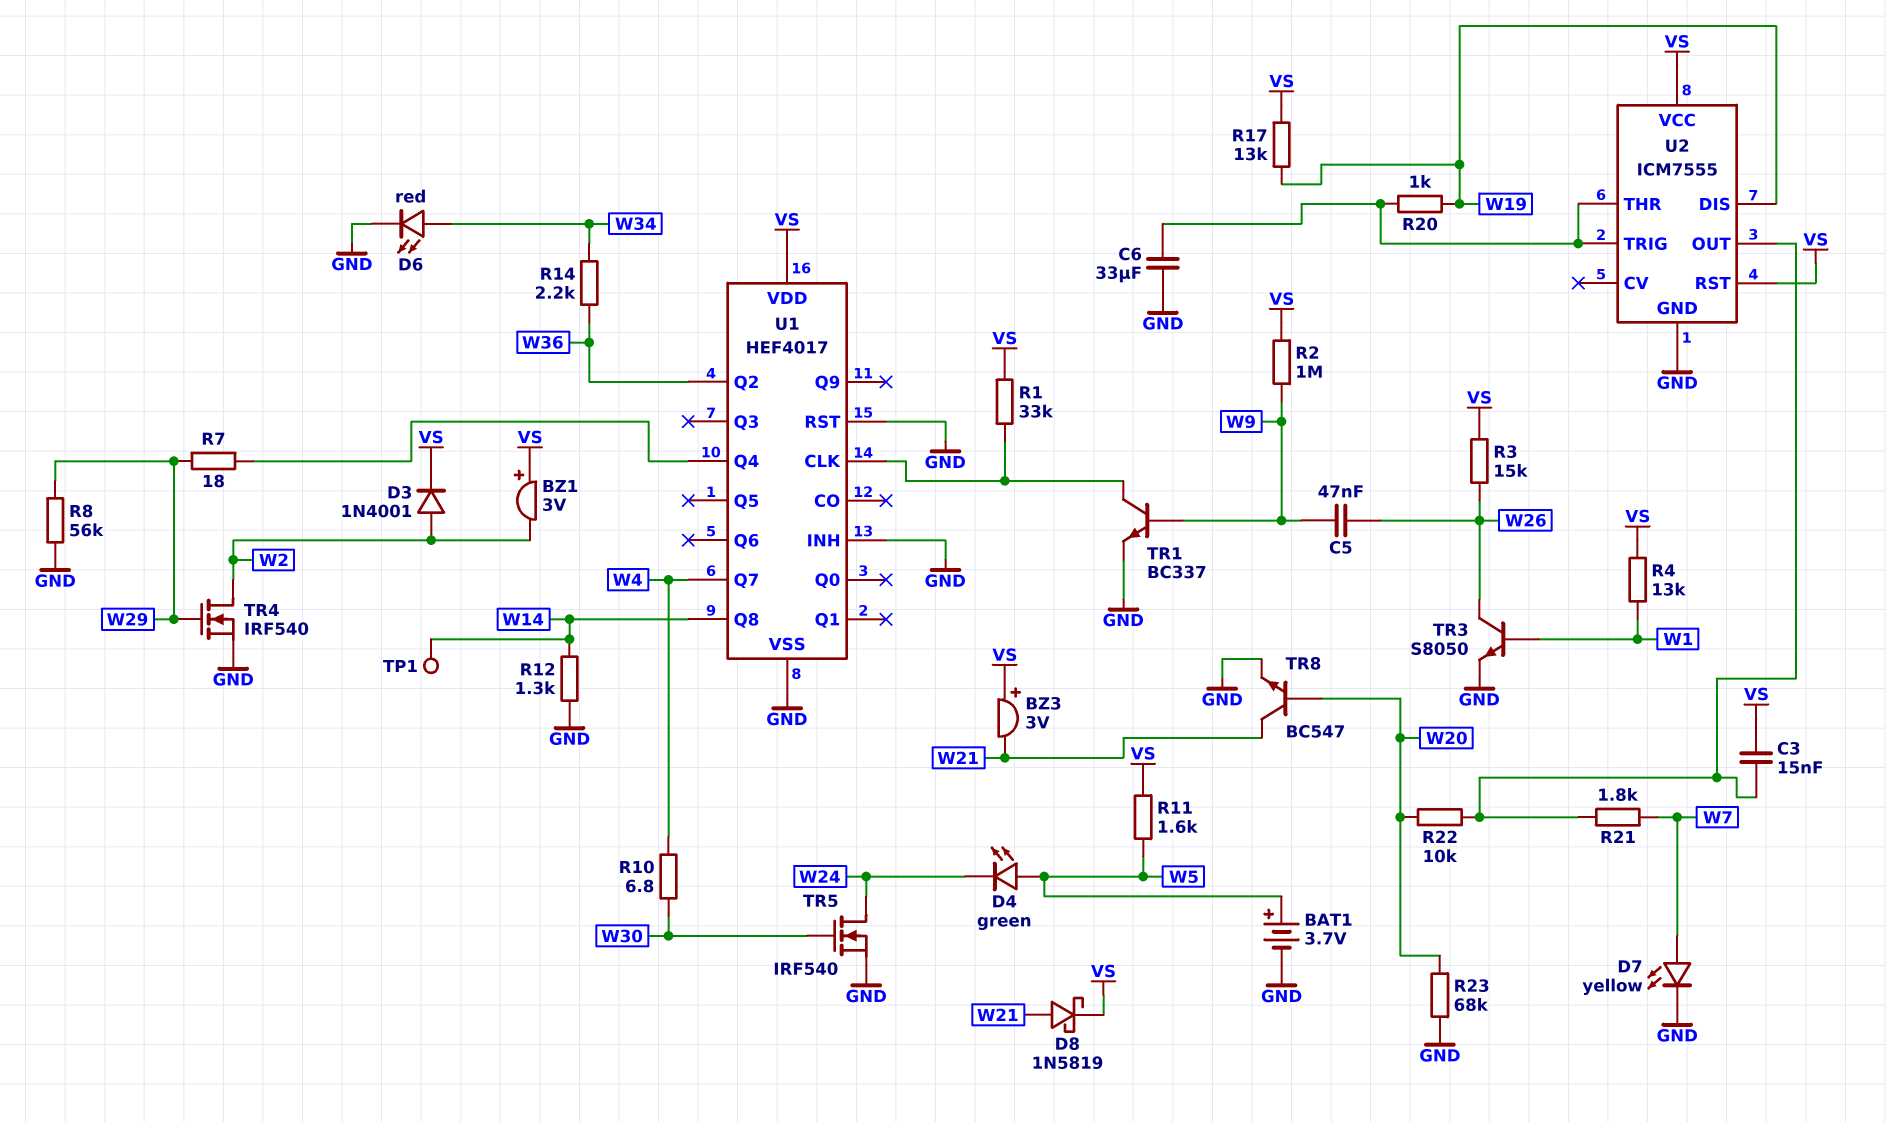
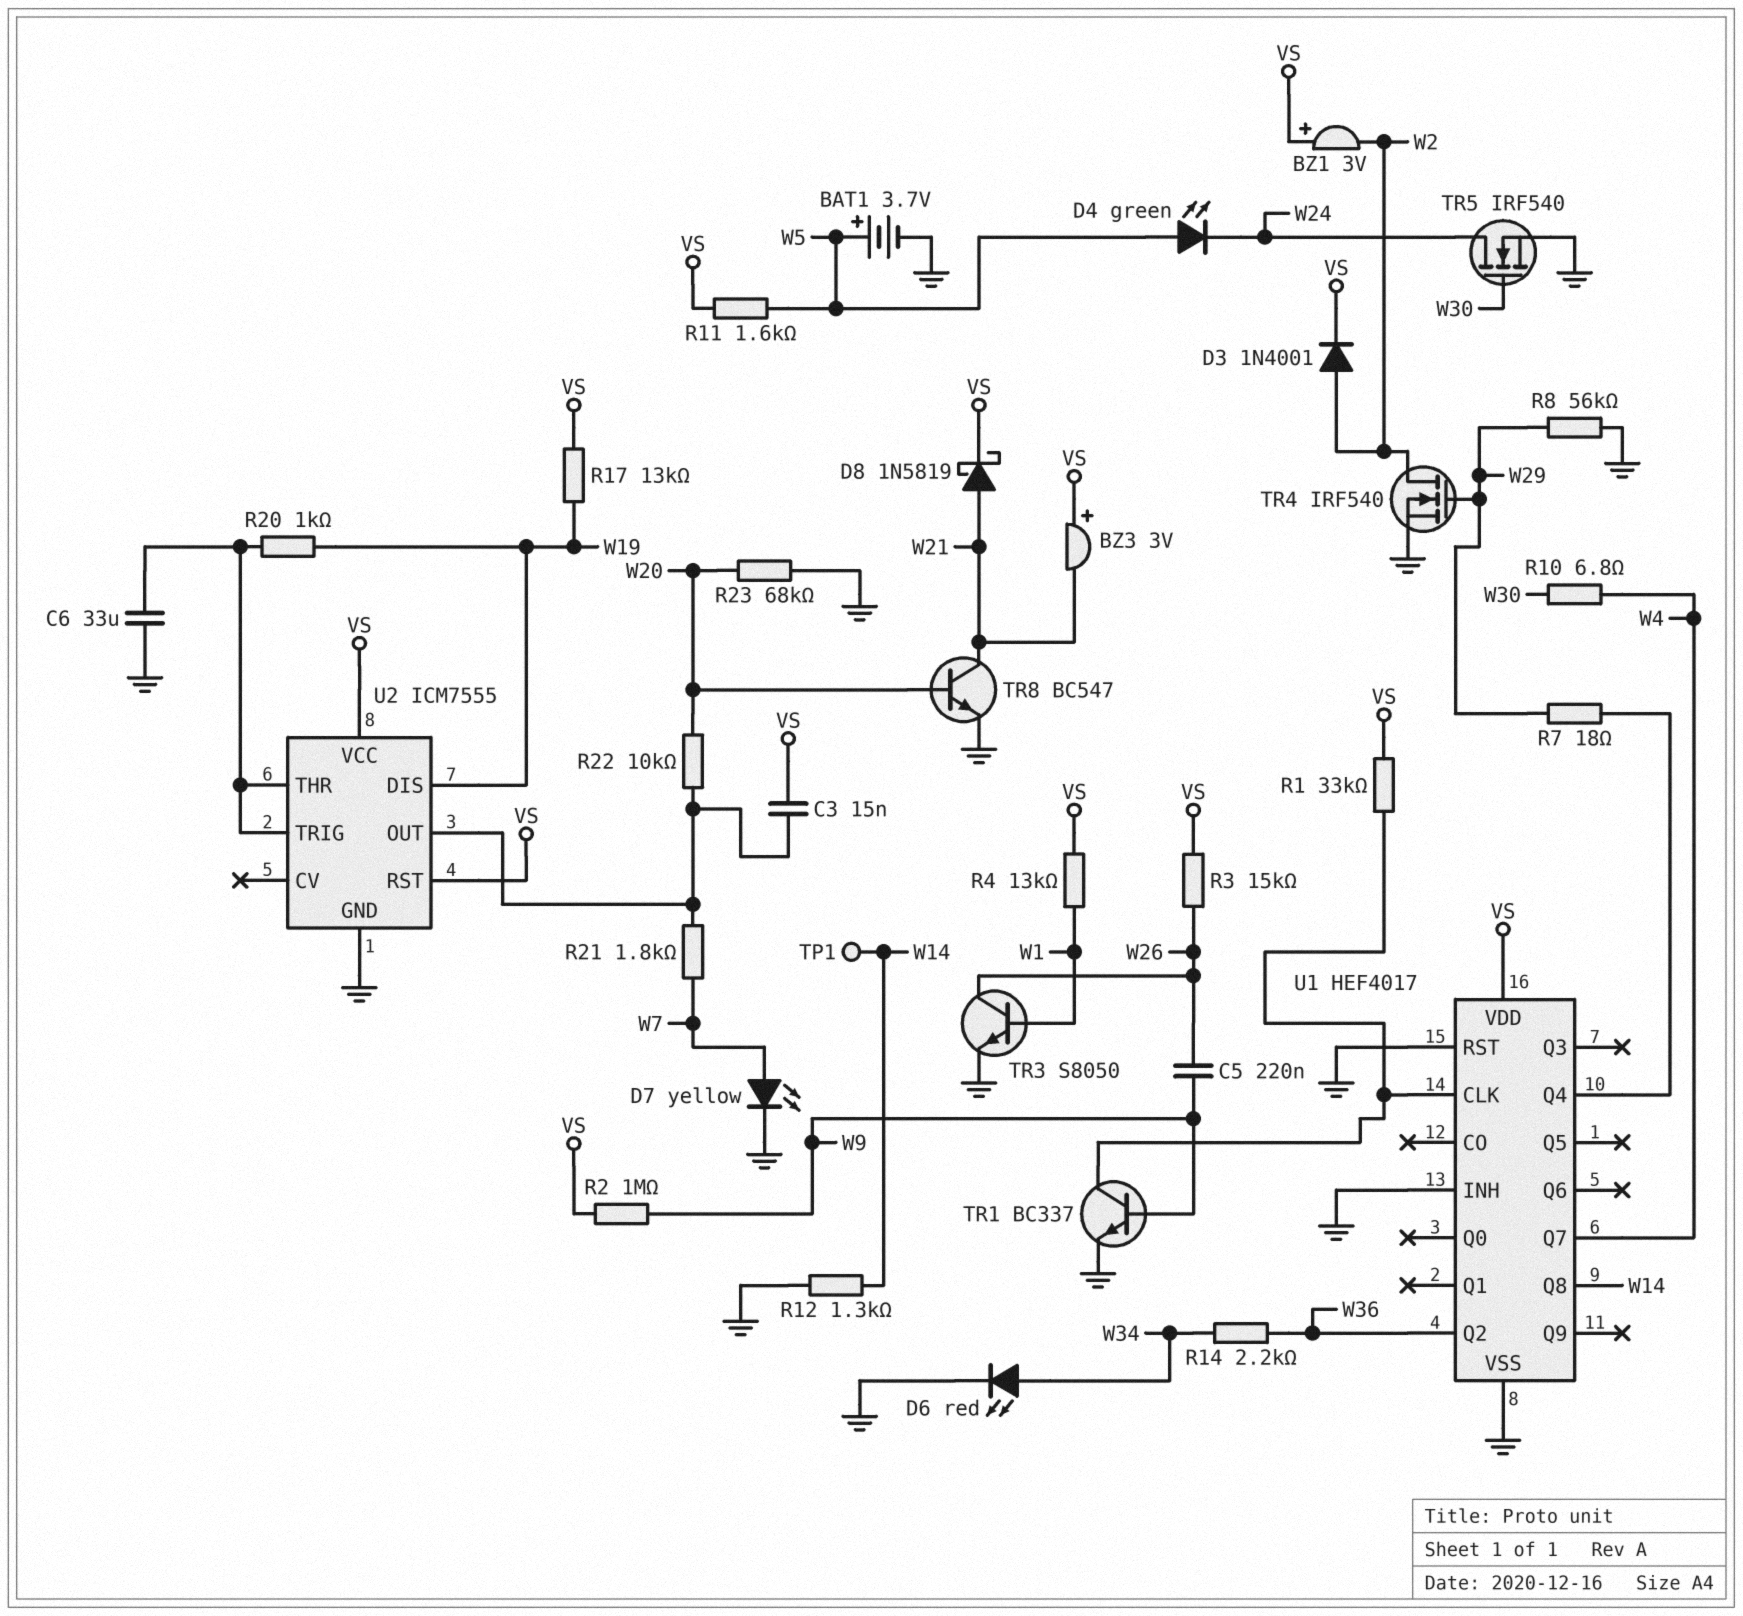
C5: 47nF (W9, W26) -> 220nF (W9, W26)

